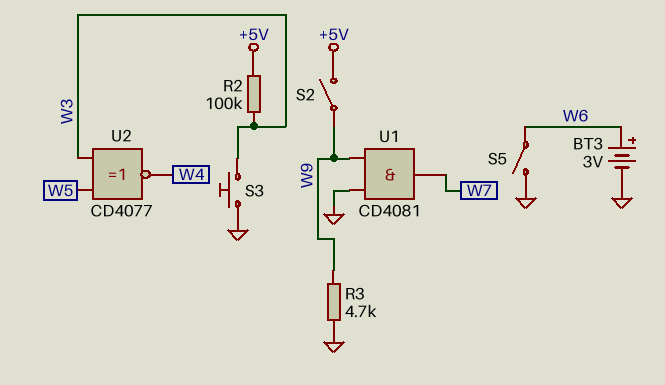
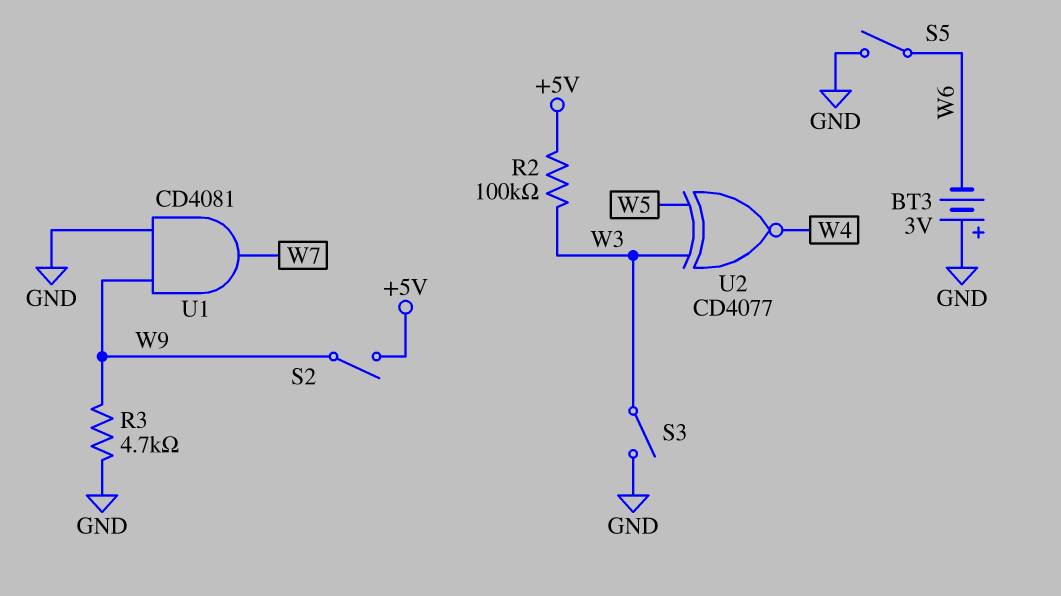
BT3: 3V (plus W6, minus GND) -> 3V (plus GND, minus W6)
S3: button (GND, W3) -> switch (GND, W3)

